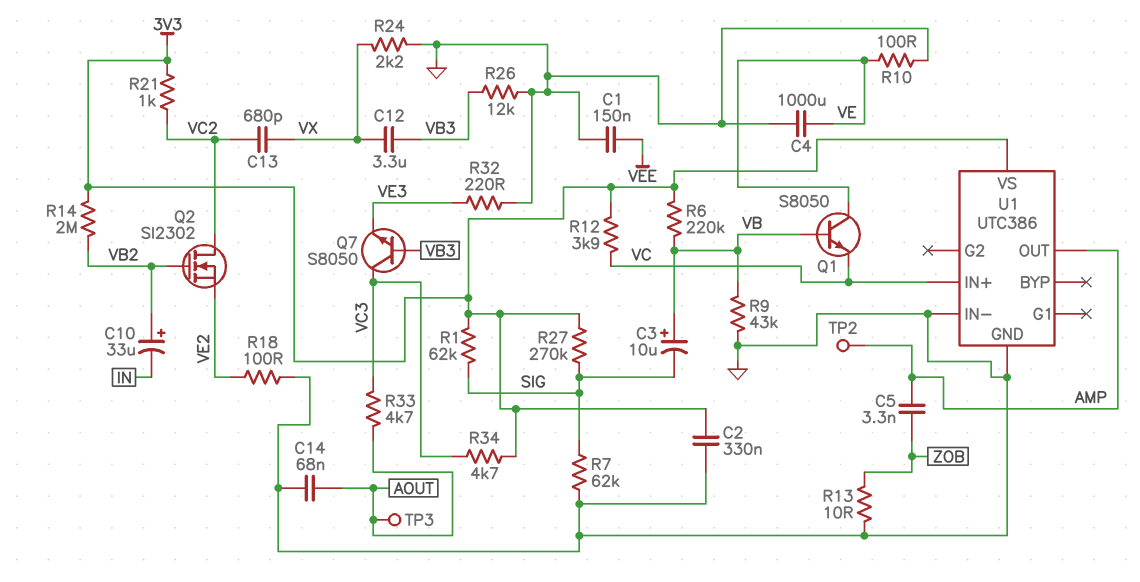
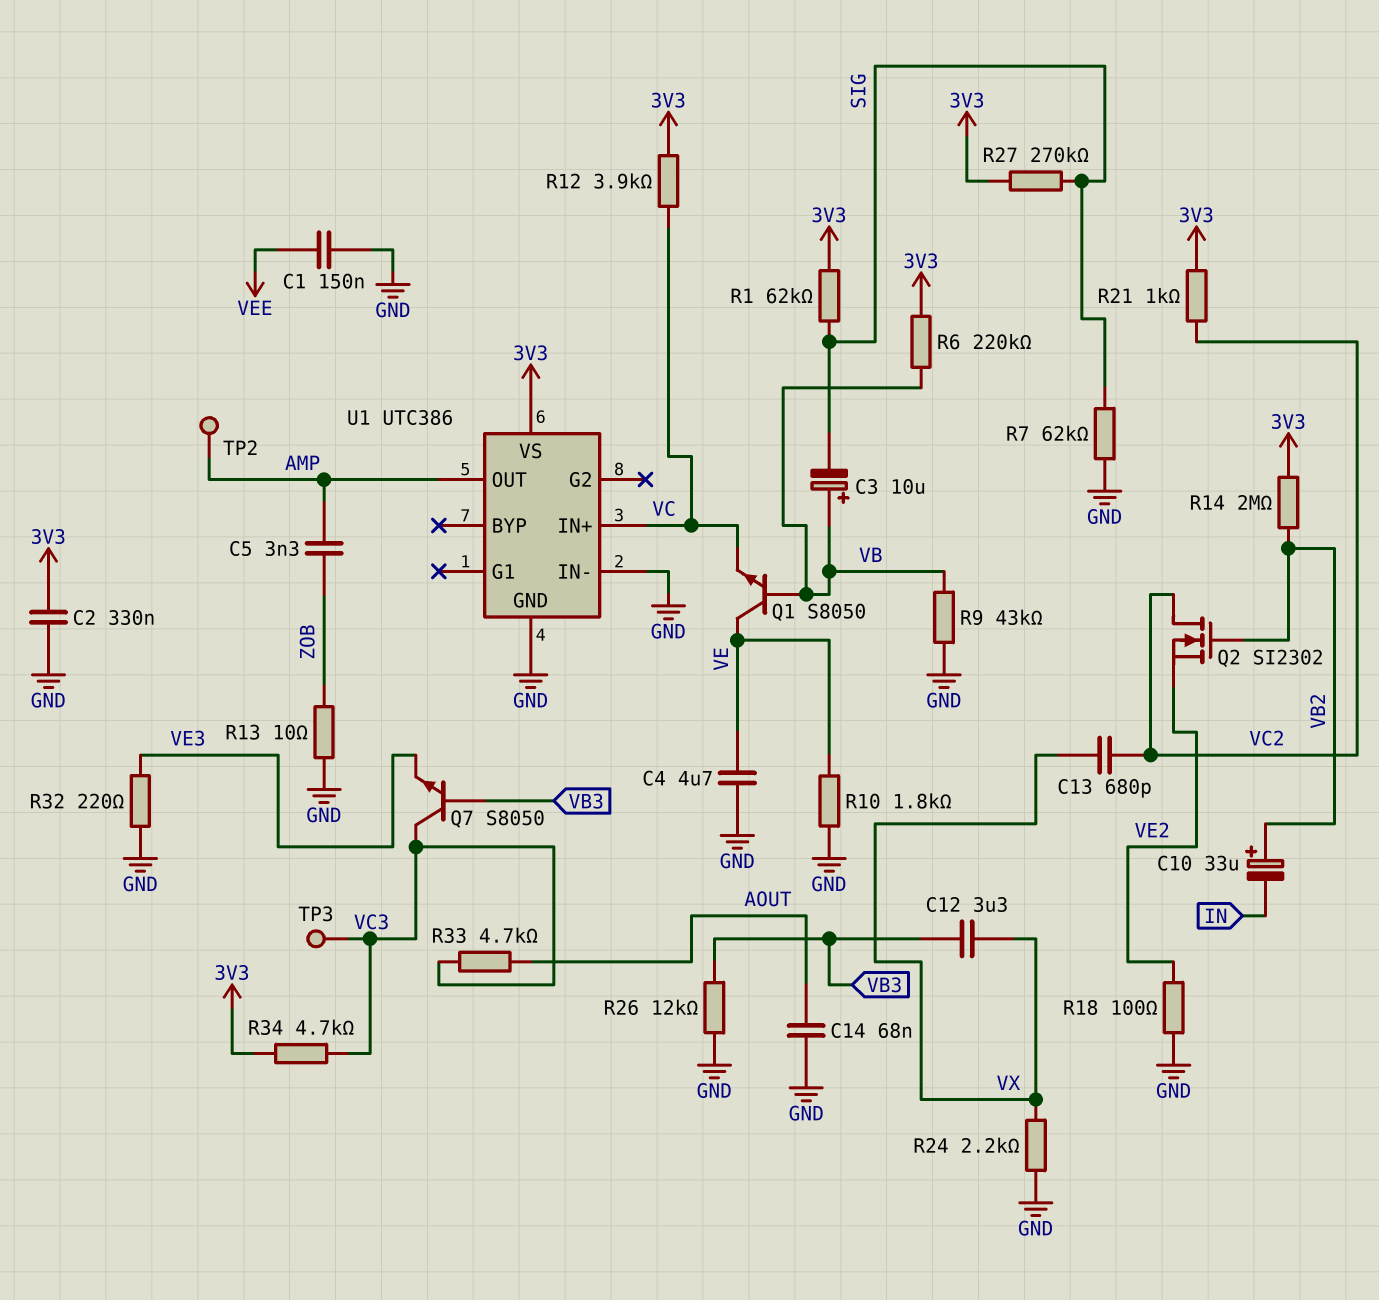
C4: 1000uF (GND, VE) -> 4.7uF (GND, VE)
R10: 100 (GND, VE) -> 1.8k (GND, VE)
TP3: test point (AOUT) -> test point (VC3)

